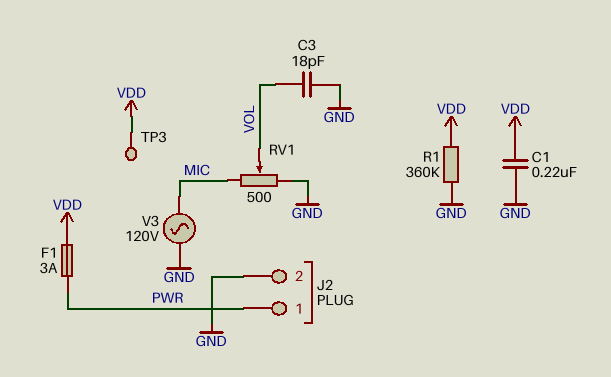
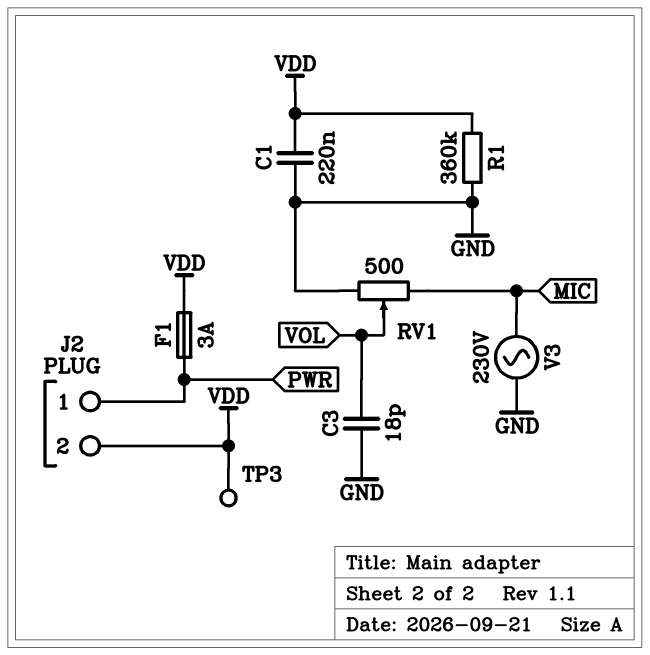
J2 pin 2: GND -> VDD
V3: AC 120V (GND, MIC) -> AC 230V (GND, MIC)

